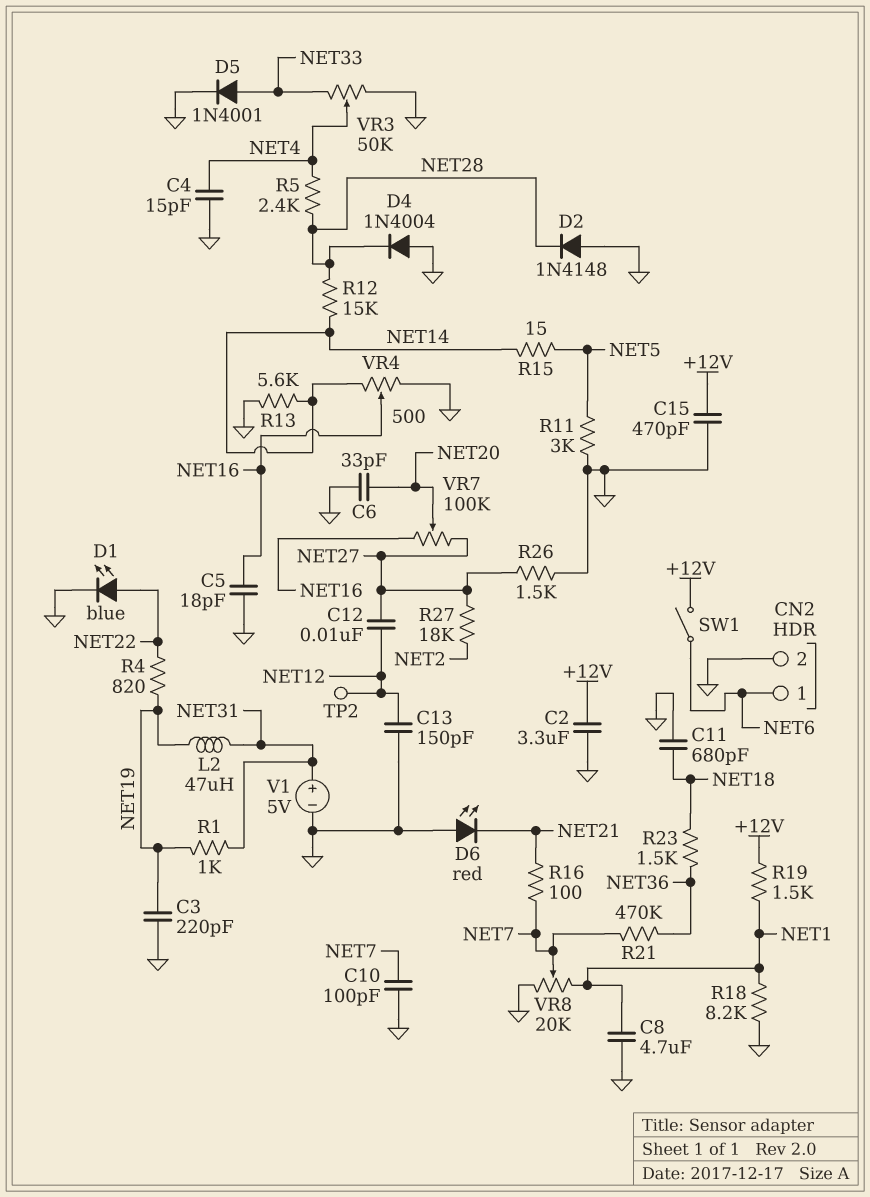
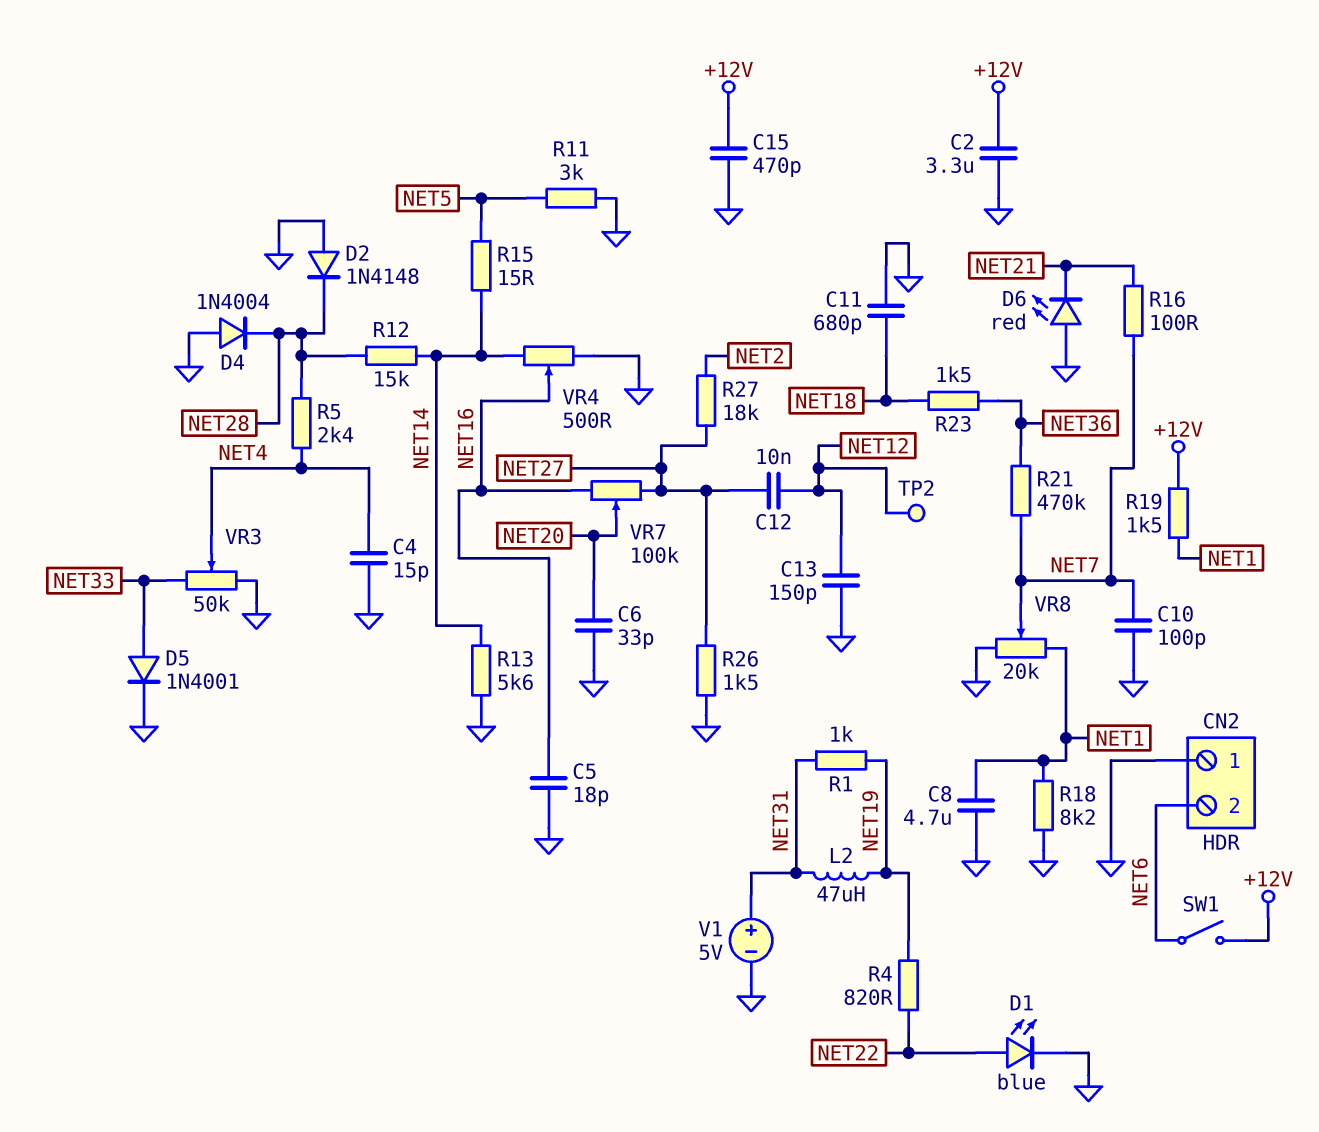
C3: 220pF (GND, NET19) -> none
CN2 pin 1: NET6 -> GND
CN2 pin 2: GND -> NET6

